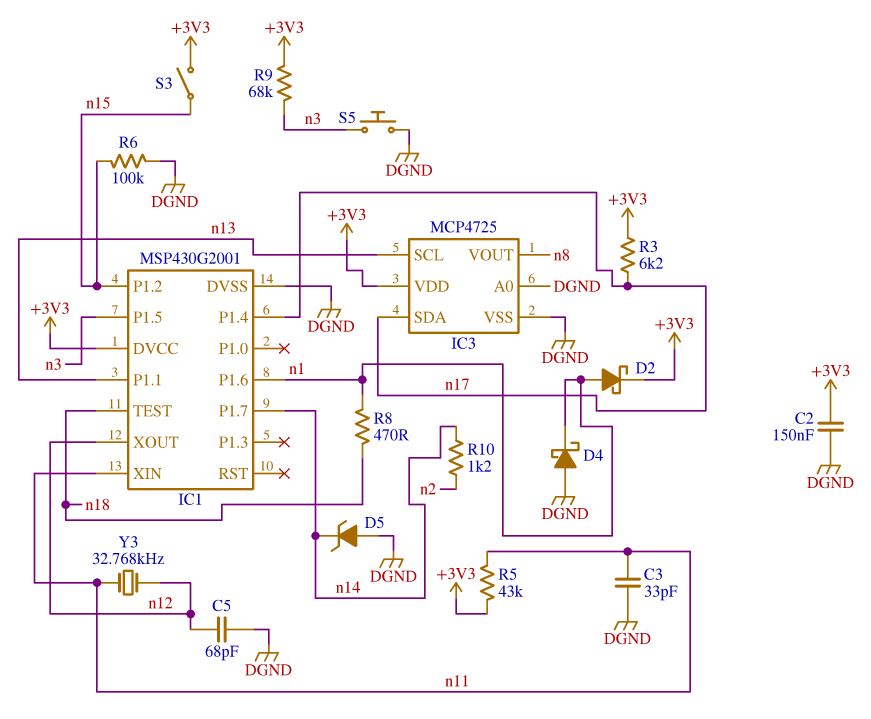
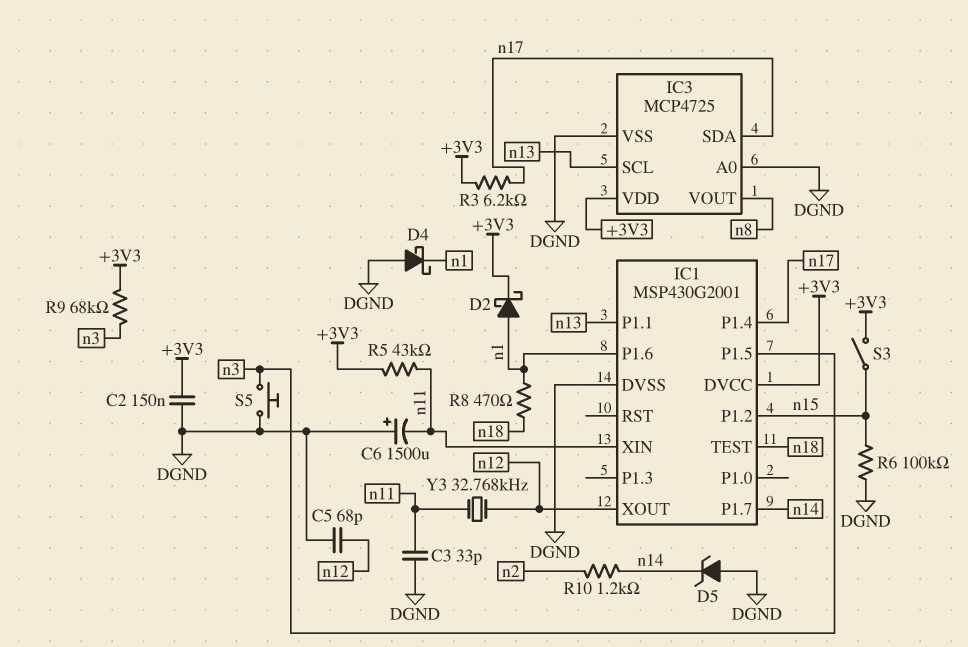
C6: none -> 1500uF (plus DGND, minus n11)

